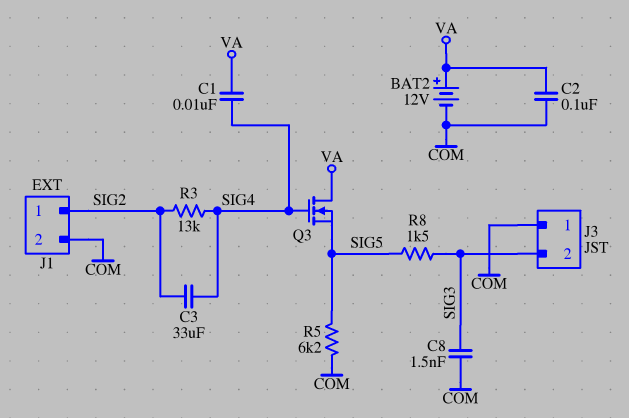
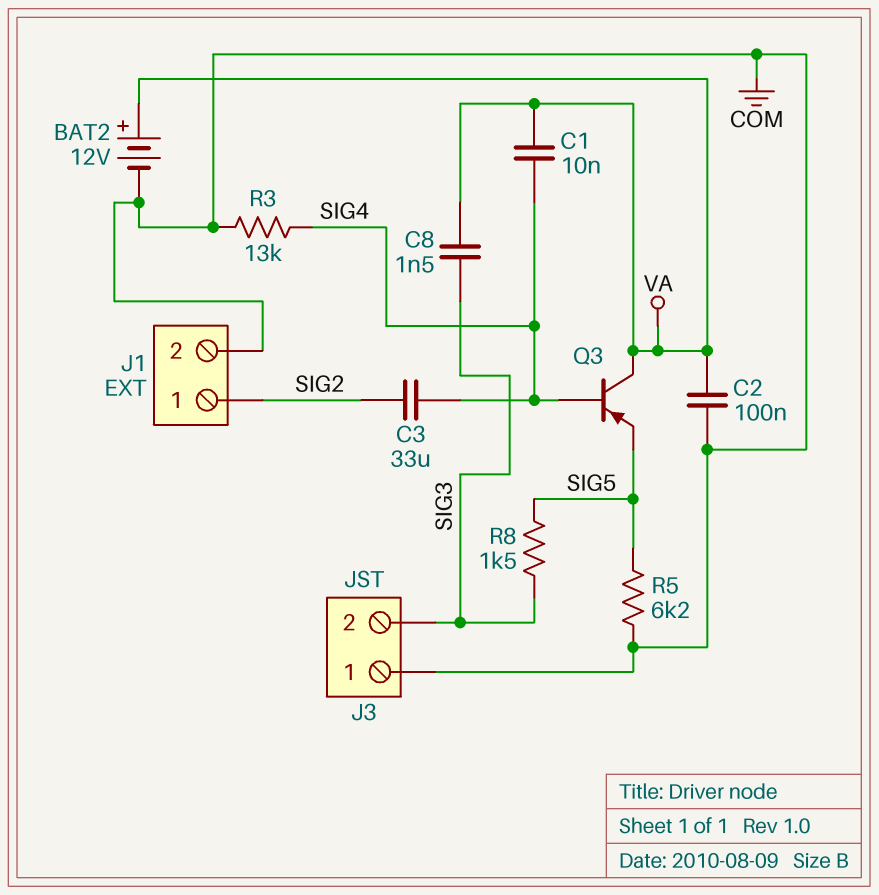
C8: 1.5nF (COM, SIG3) -> 1.5nF (SIG3, VA)
Q3: NMOS (G SIG4, D VA, S SIG5) -> PNP (B SIG4, C VA, E SIG5)
R3: 13k (SIG2, SIG4) -> 13k (COM, SIG4)

